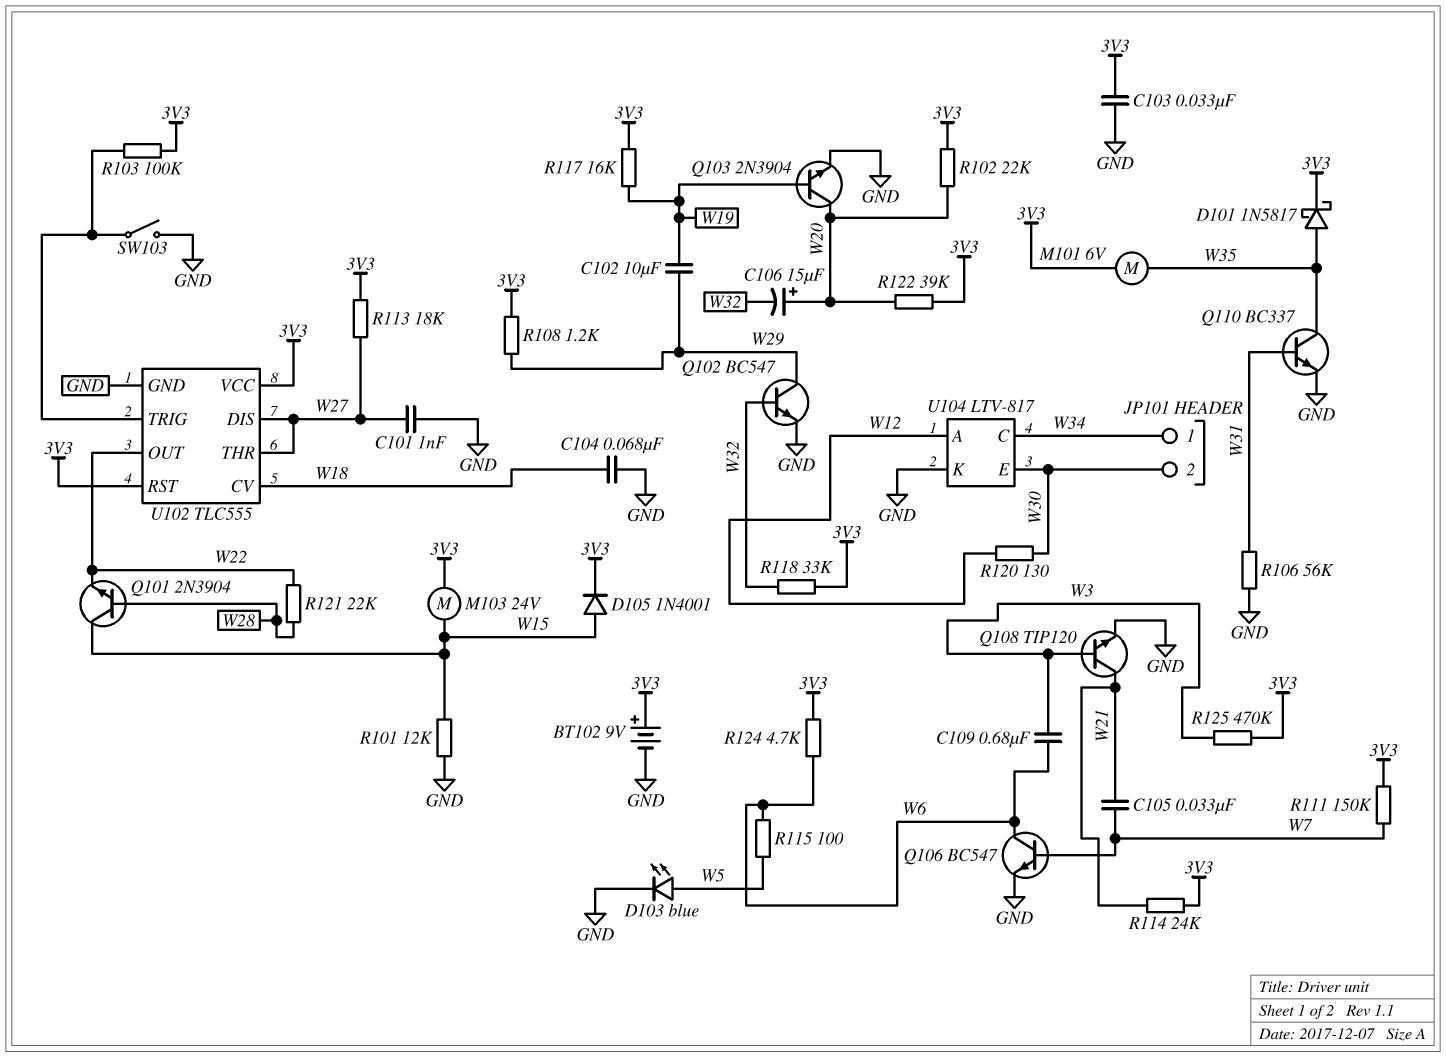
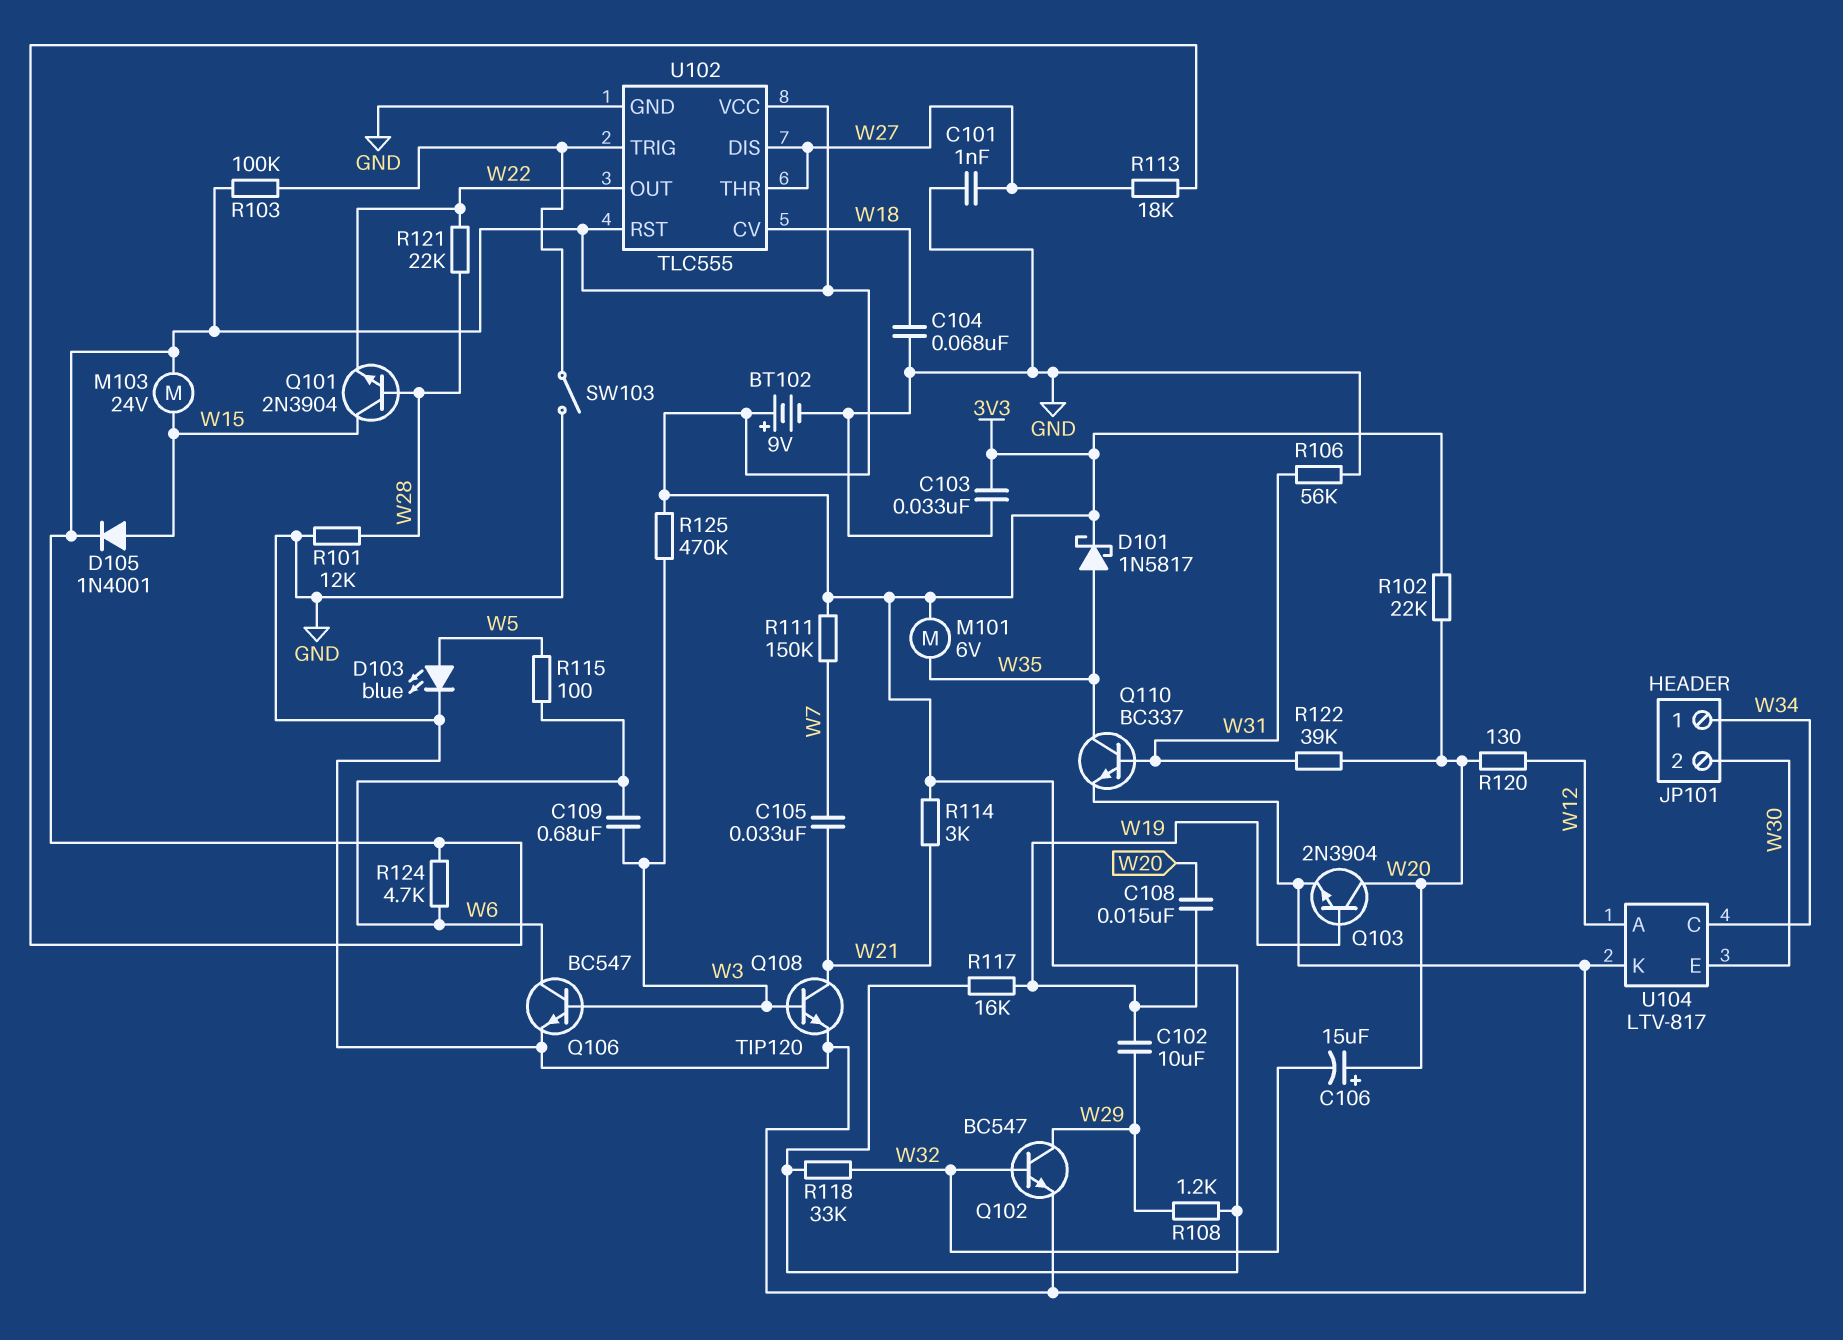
C108: none -> 15nF (W19, W20)
Q106: NPN BC547 (B W7, C W6, E GND) -> NPN BC547 (B W3, C W6, E GND)
R101: 12k (GND, W15) -> 12k (GND, W28)
R114: 24k (3V3, W21) -> 3k (3V3, W21)
R120: 130 (W12, W30) -> 130 (W12, W20)
R122: 39k (3V3, W20) -> 39k (W20, W31)

